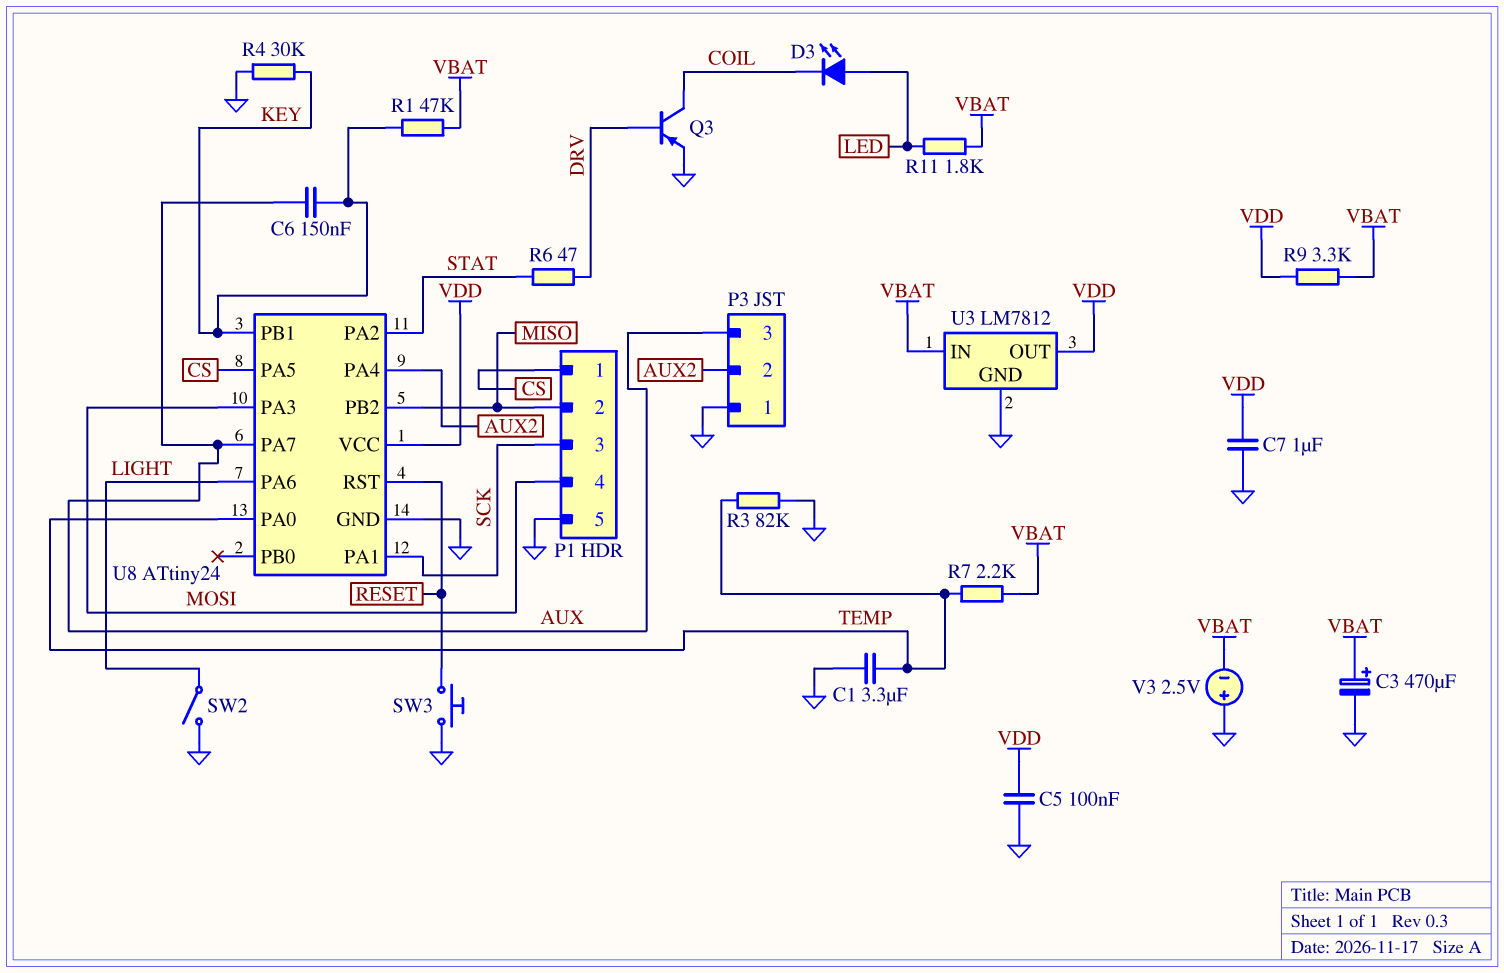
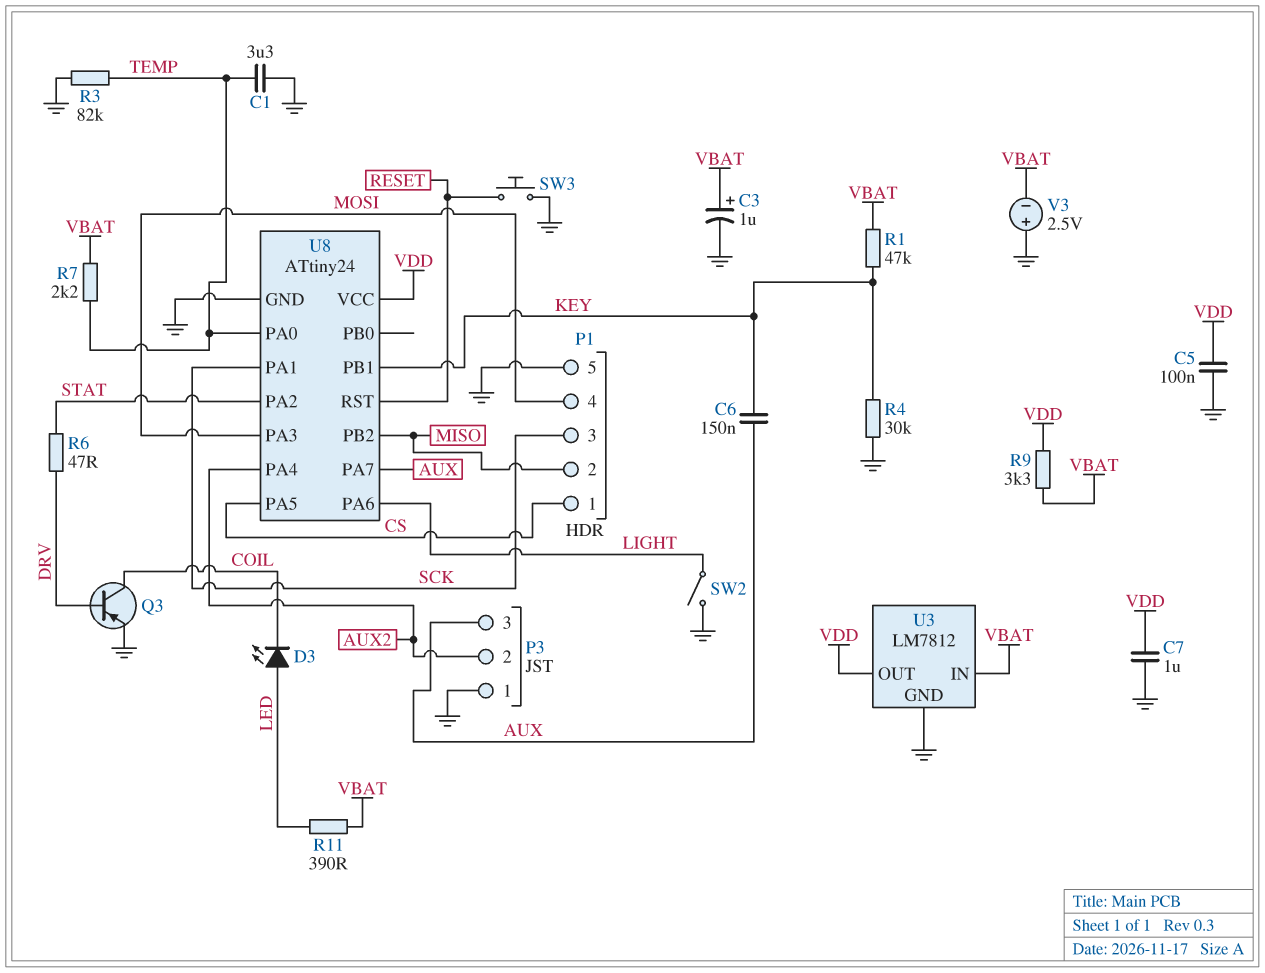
C3: 470uF (plus VBAT, minus GND) -> 1uF (plus VBAT, minus GND)
R11: 1.8k (LED, VBAT) -> 390 (LED, VBAT)

